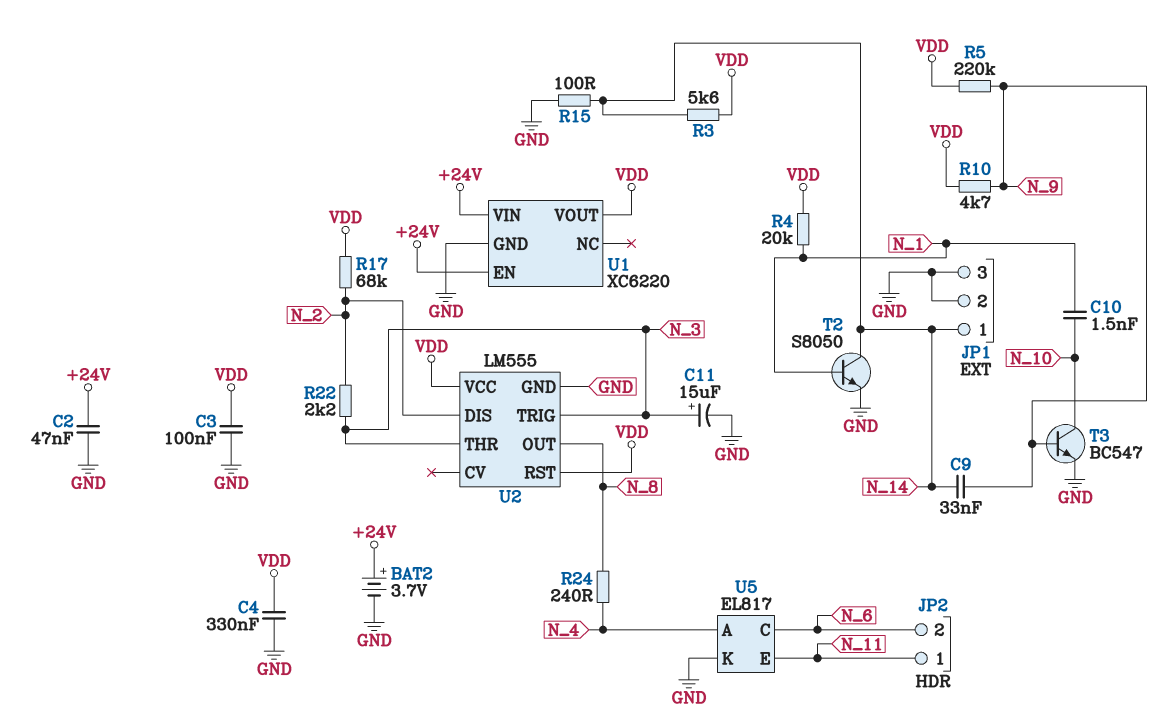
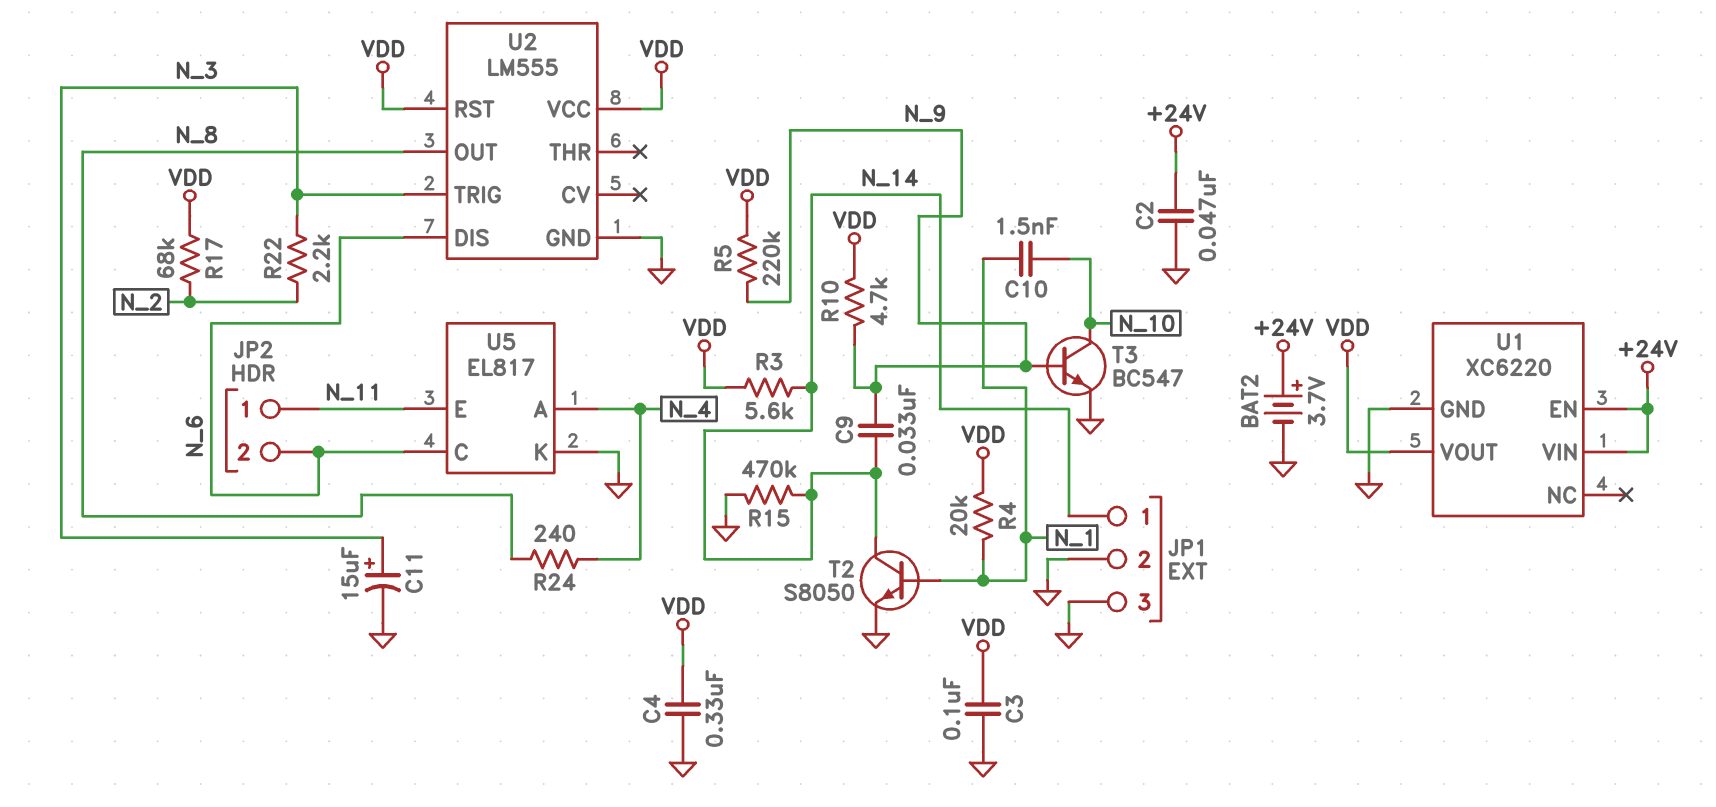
R15: 100 (GND, N_14) -> 470k (GND, N_14)
U2 pin DIS: N_2 -> N_6
U2 pin THR: N_3 -> none

